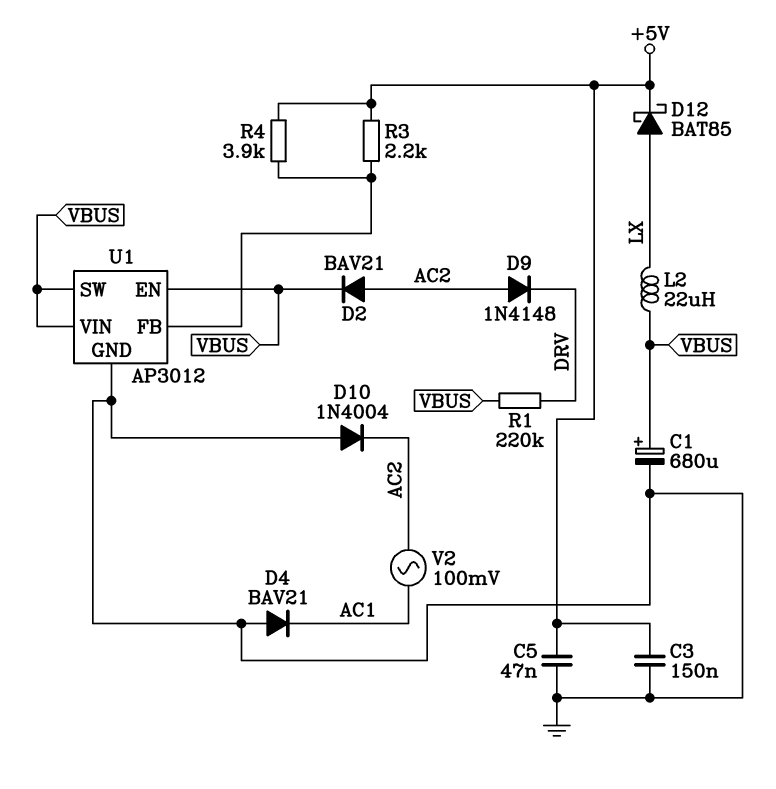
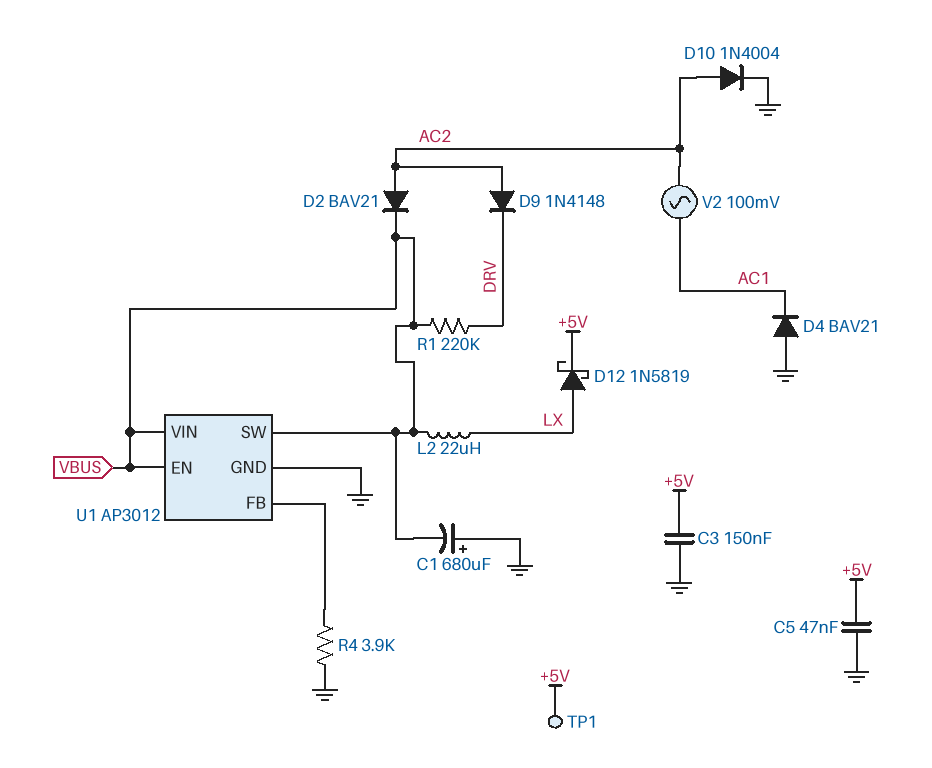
C1: 680uF (plus VBUS, minus GND) -> 680uF (plus GND, minus VBUS)
D10: diode 1N4004 (A GND, K AC2) -> diode 1N4004 (A AC2, K GND)
D12: schottky BAT85 (A LX, K +5V) -> schottky 1N5819 (A LX, K +5V)
R3: 2.2k (+5V, U1/FB) -> none
R4: 3.9k (+5V, U1/FB) -> 3.9k (GND, U1/FB)
TP1: none -> test point (+5V)

